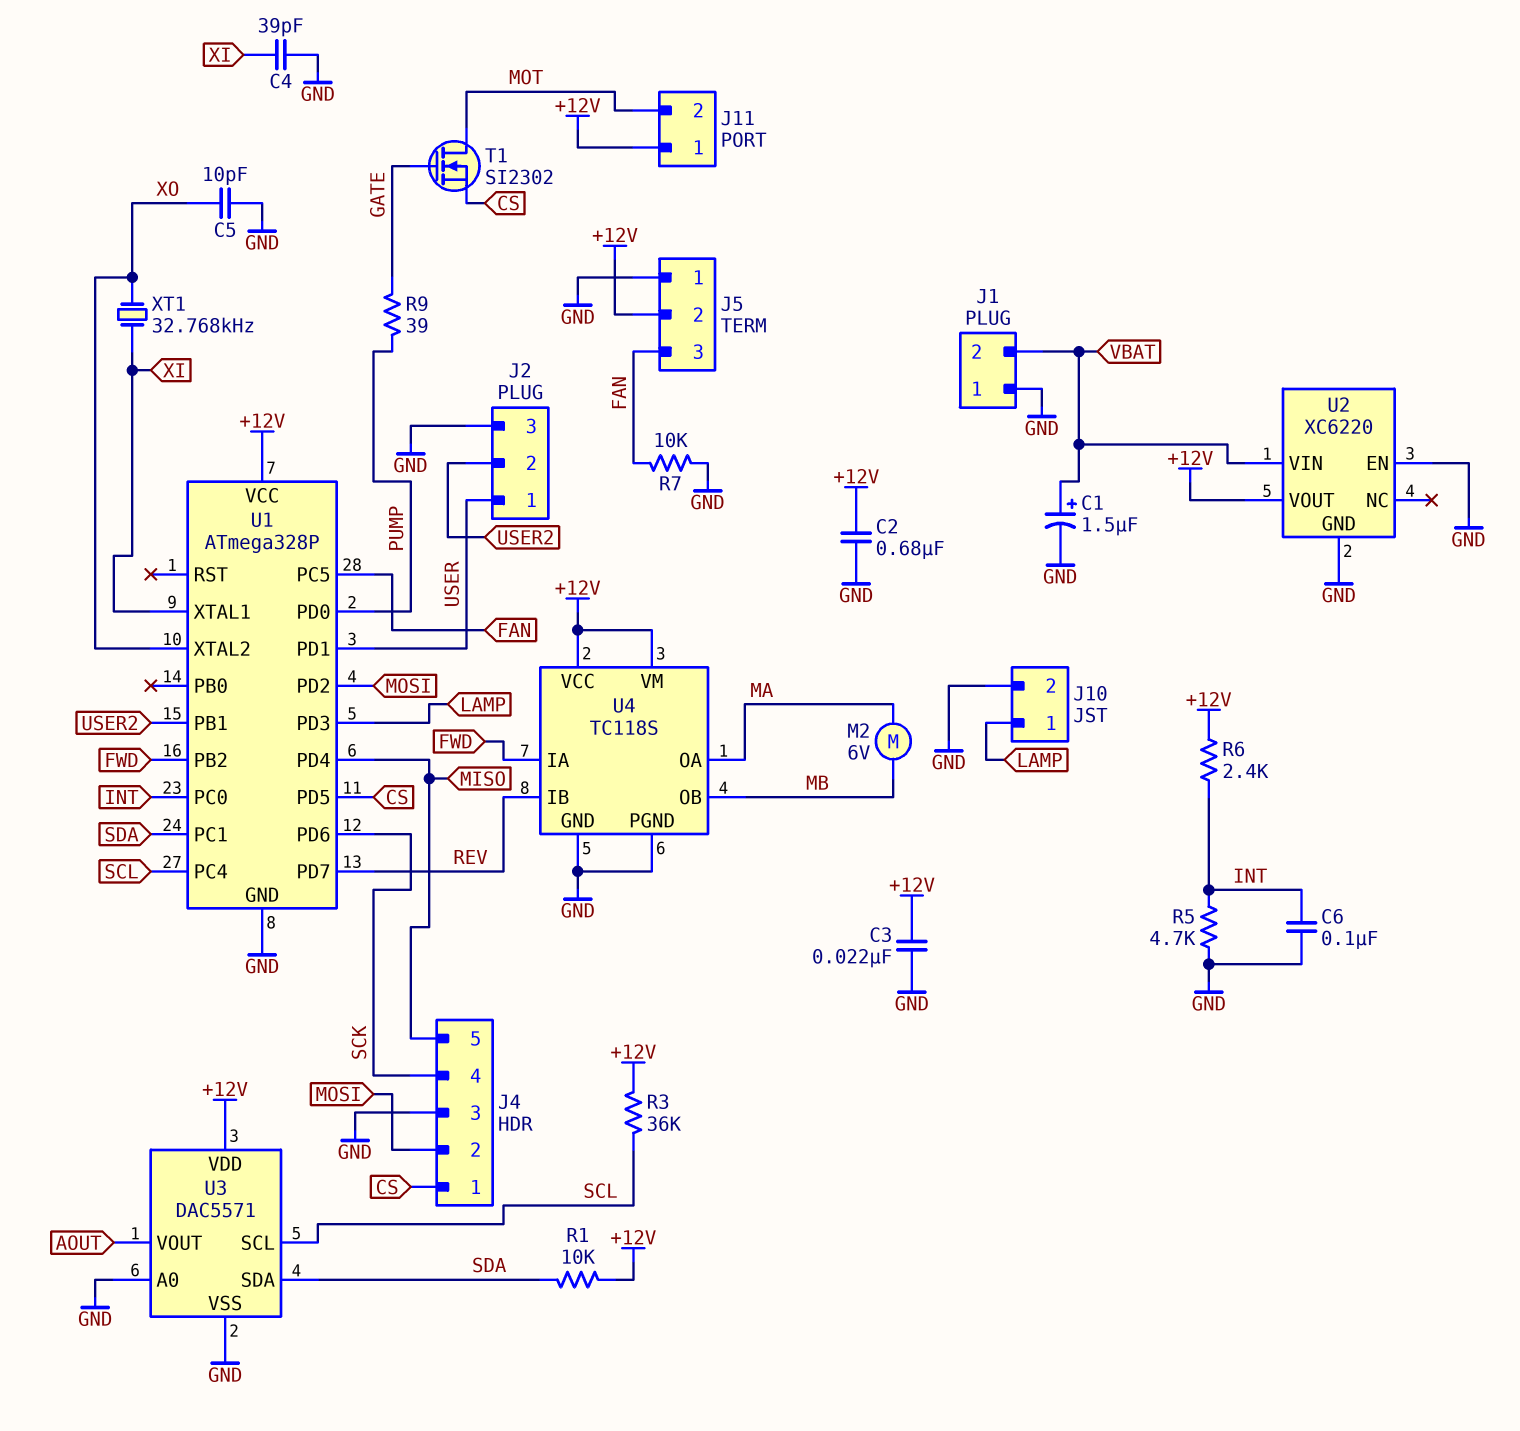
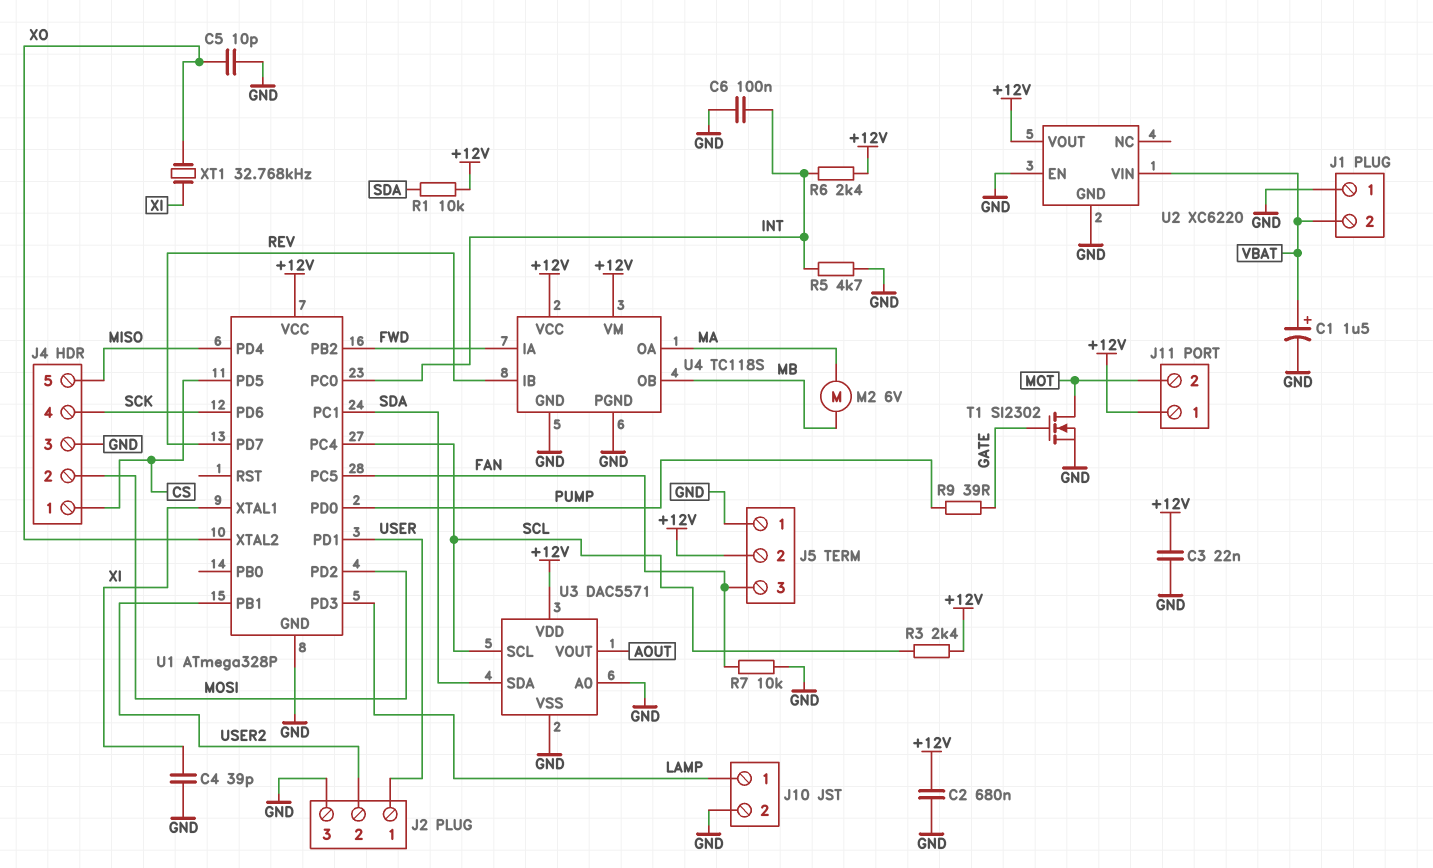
R3: 36k (+12V, SCL) -> 2.4k (+12V, SCL)
T1: NMOS SI2302 (G GATE, D MOT, S CS) -> NMOS SI2302 (G GATE, D MOT, S GND)

